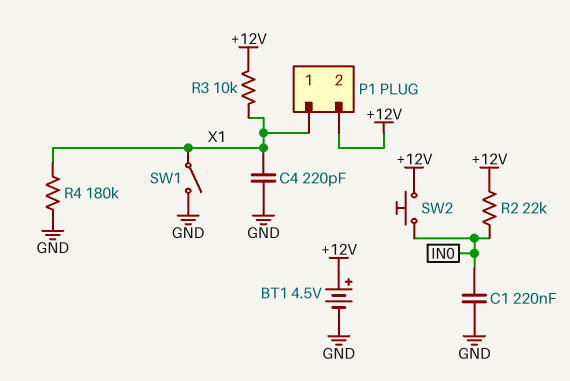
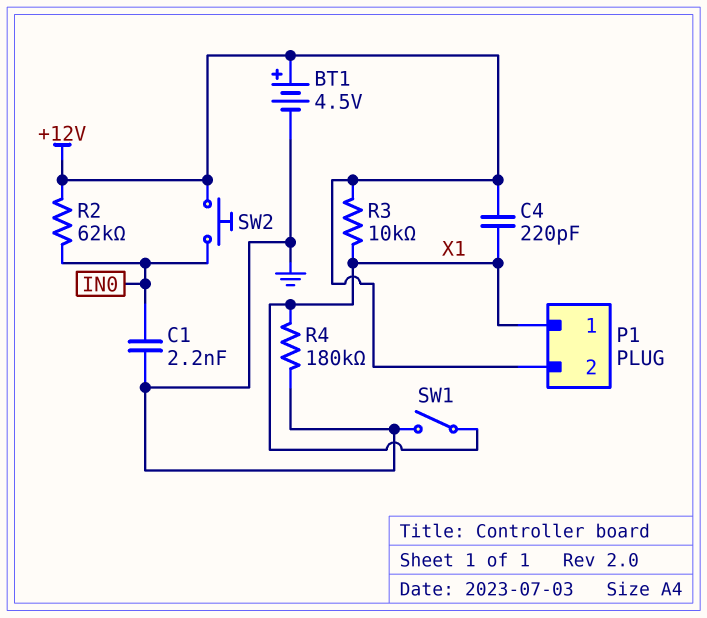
C1: 220nF (GND, IN0) -> 2.2nF (GND, IN0)
C4: 220pF (GND, X1) -> 220pF (+12V, X1)
R2: 22k (+12V, IN0) -> 62k (+12V, IN0)

